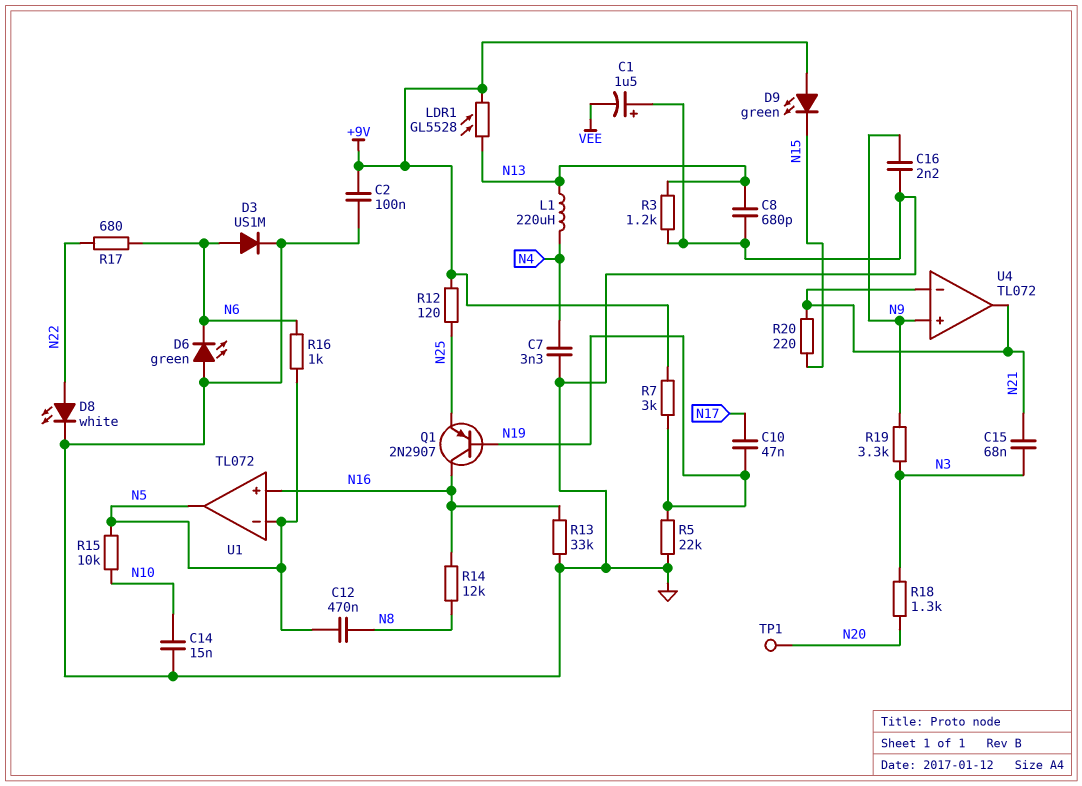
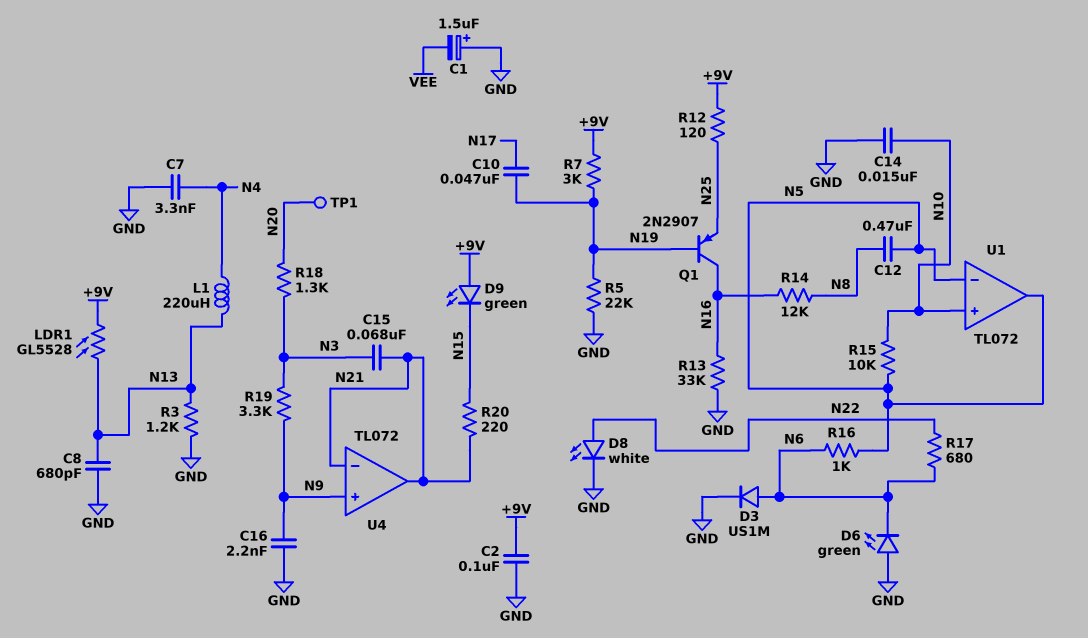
U1 pin in+: N16 -> N10

